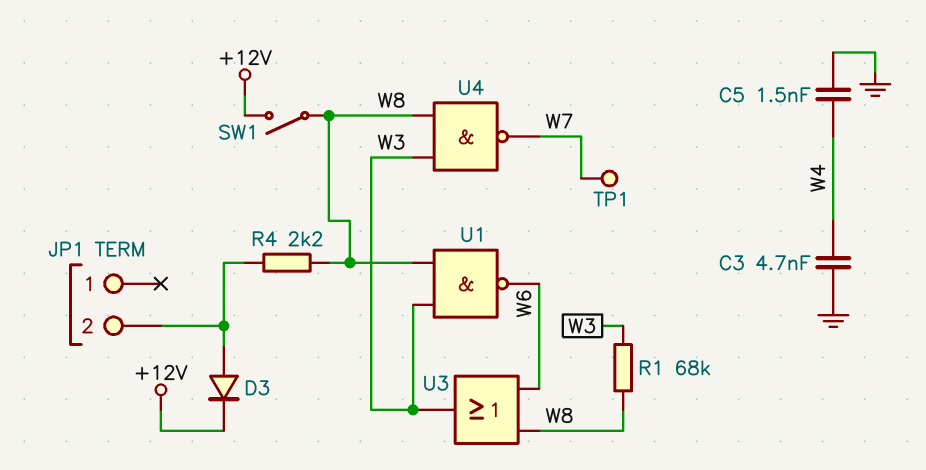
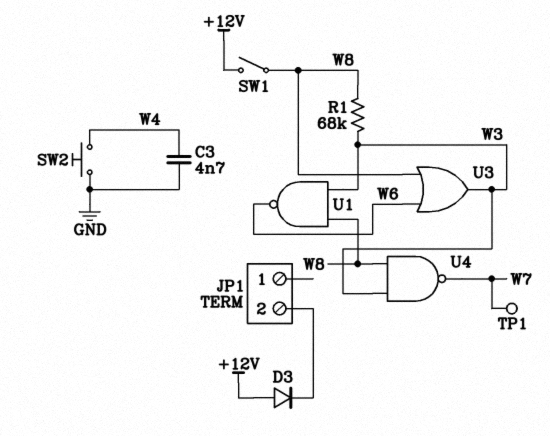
C5: 1.5nF (GND, W4) -> none
D3: diode (A JP1/2, K +12V) -> diode (A +12V, K JP1/2)
R4: 2.2k (JP1/2, W8) -> none
SW2: none -> button (GND, W4)

